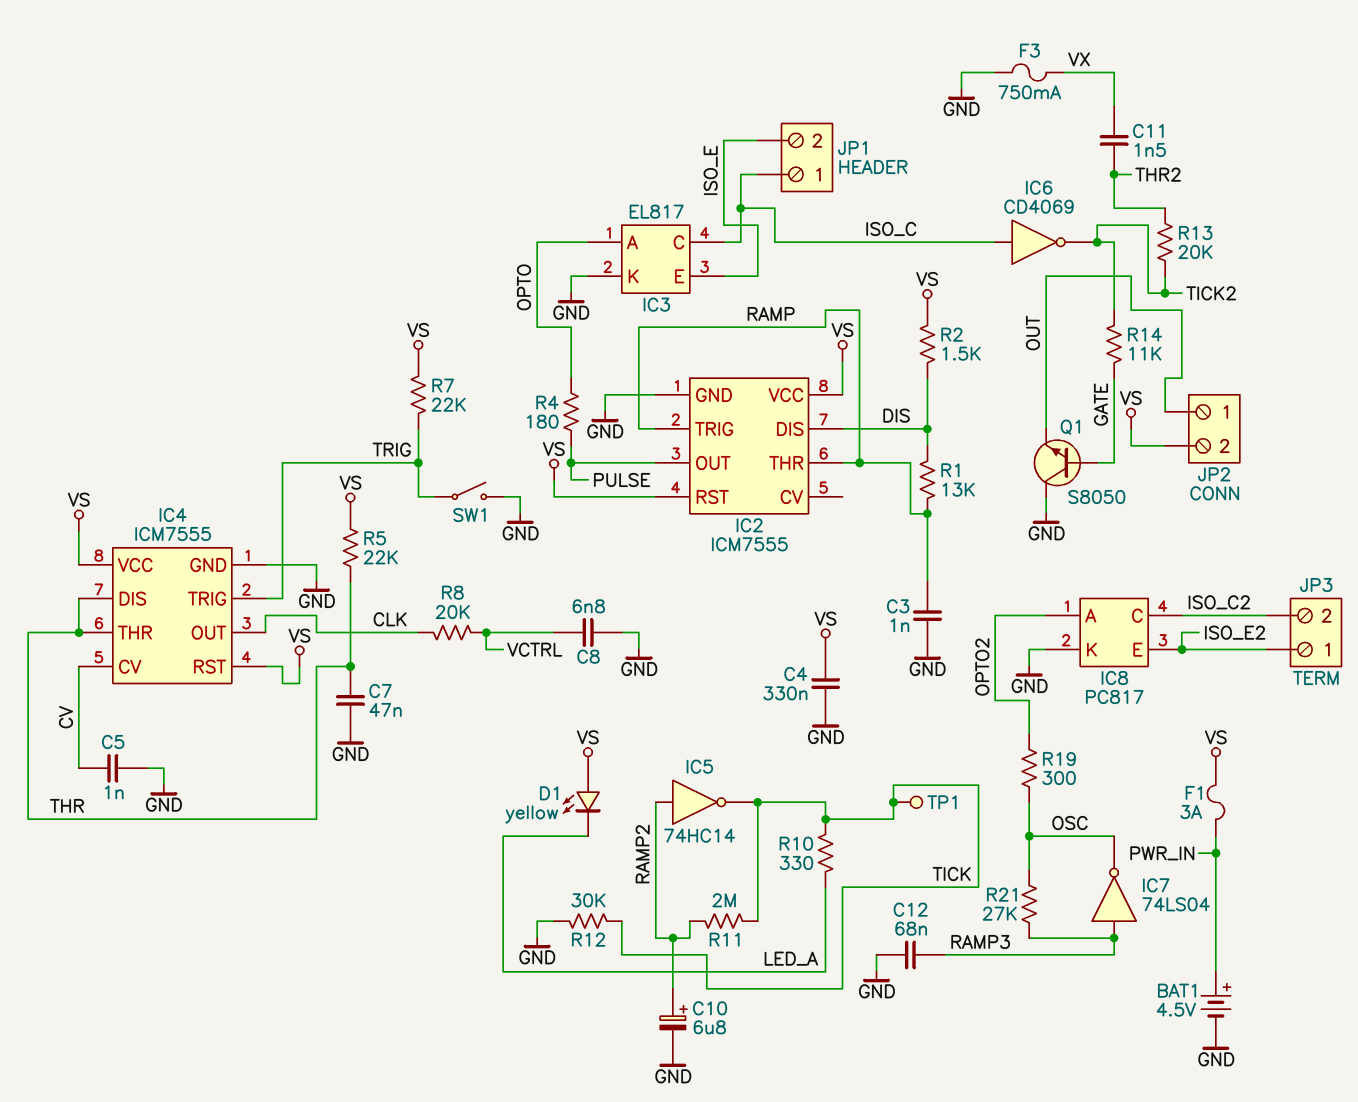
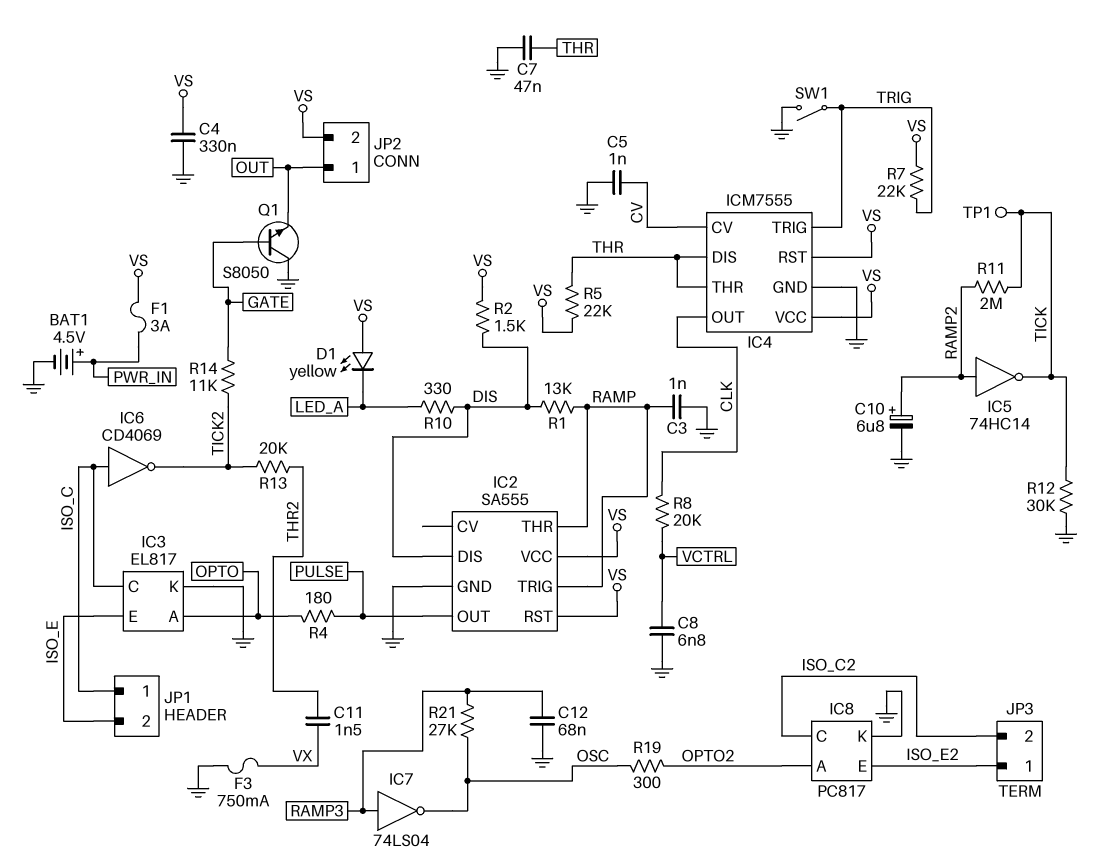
IC2: ICM7555 -> SA555
R10: 330 (LED_A, TICK) -> 330 (DIS, LED_A)

